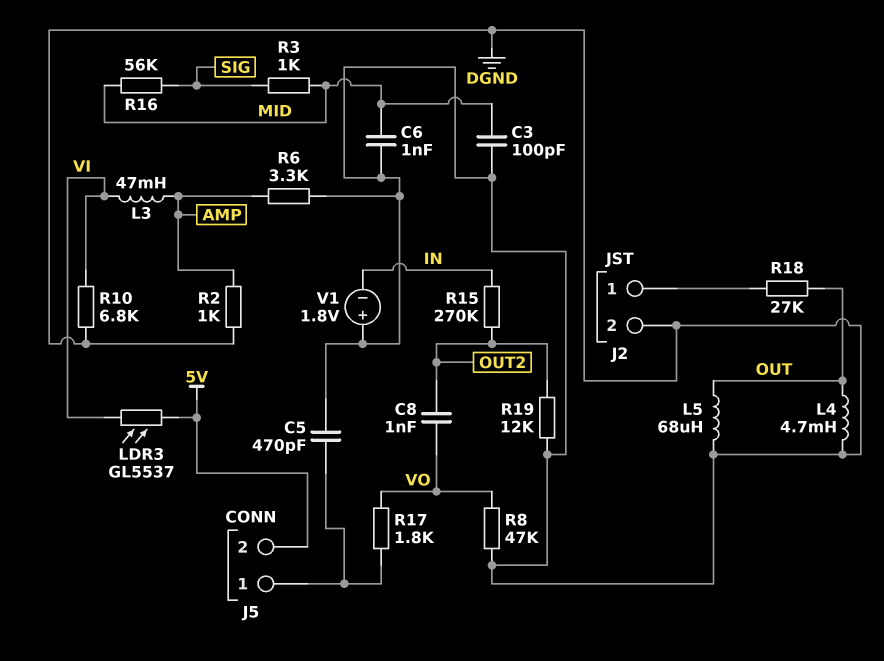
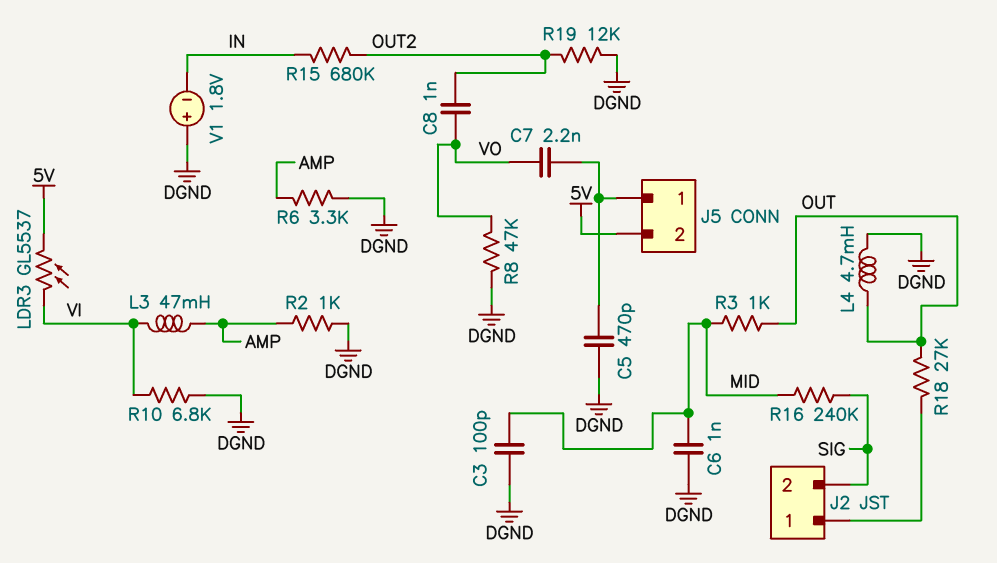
C7: none -> 2.2nF (J5/1, VO)
J2 pin 2: DGND -> SIG
L5: 68uH (DGND, OUT) -> none
R3: 1k (MID, SIG) -> 1k (MID, OUT)
R15: 270k (IN, OUT2) -> 680k (IN, OUT2)
R16: 56k (MID, SIG) -> 240k (MID, SIG)
R17: 1.8k (J5/1, VO) -> none

